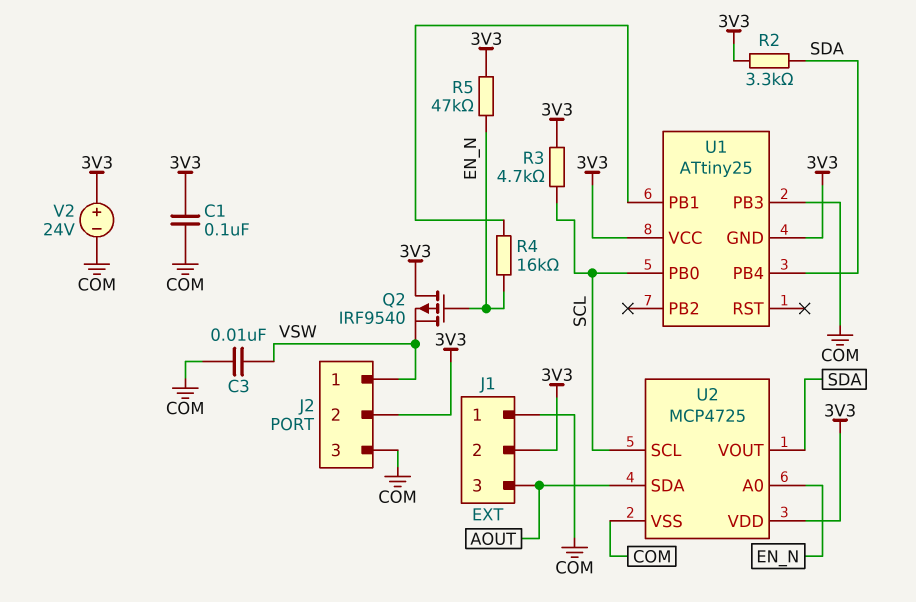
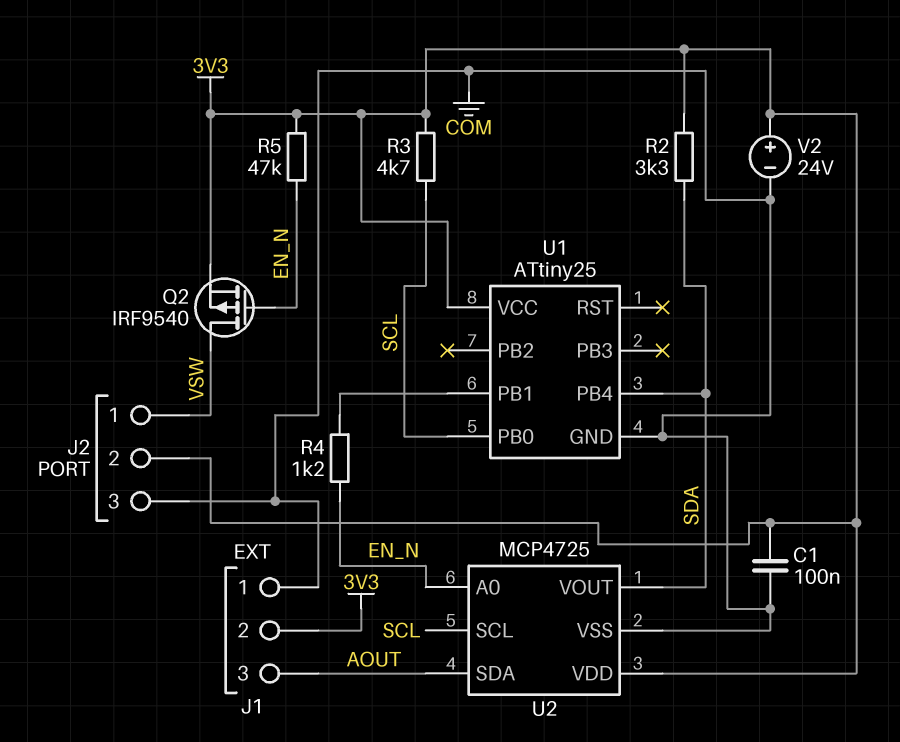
C3: 10nF (COM, VSW) -> none
Q2: PMOS IRF9540 (G EN_N, D 3V3, S VSW) -> PMOS IRF9540 (G EN_N, D VSW, S 3V3)
R4: 16k (EN_N, U1/PB1) -> 1.2k (EN_N, U1/PB1)
U1 pin GND: 3V3 -> COM
U1 pin PB3: COM -> none

